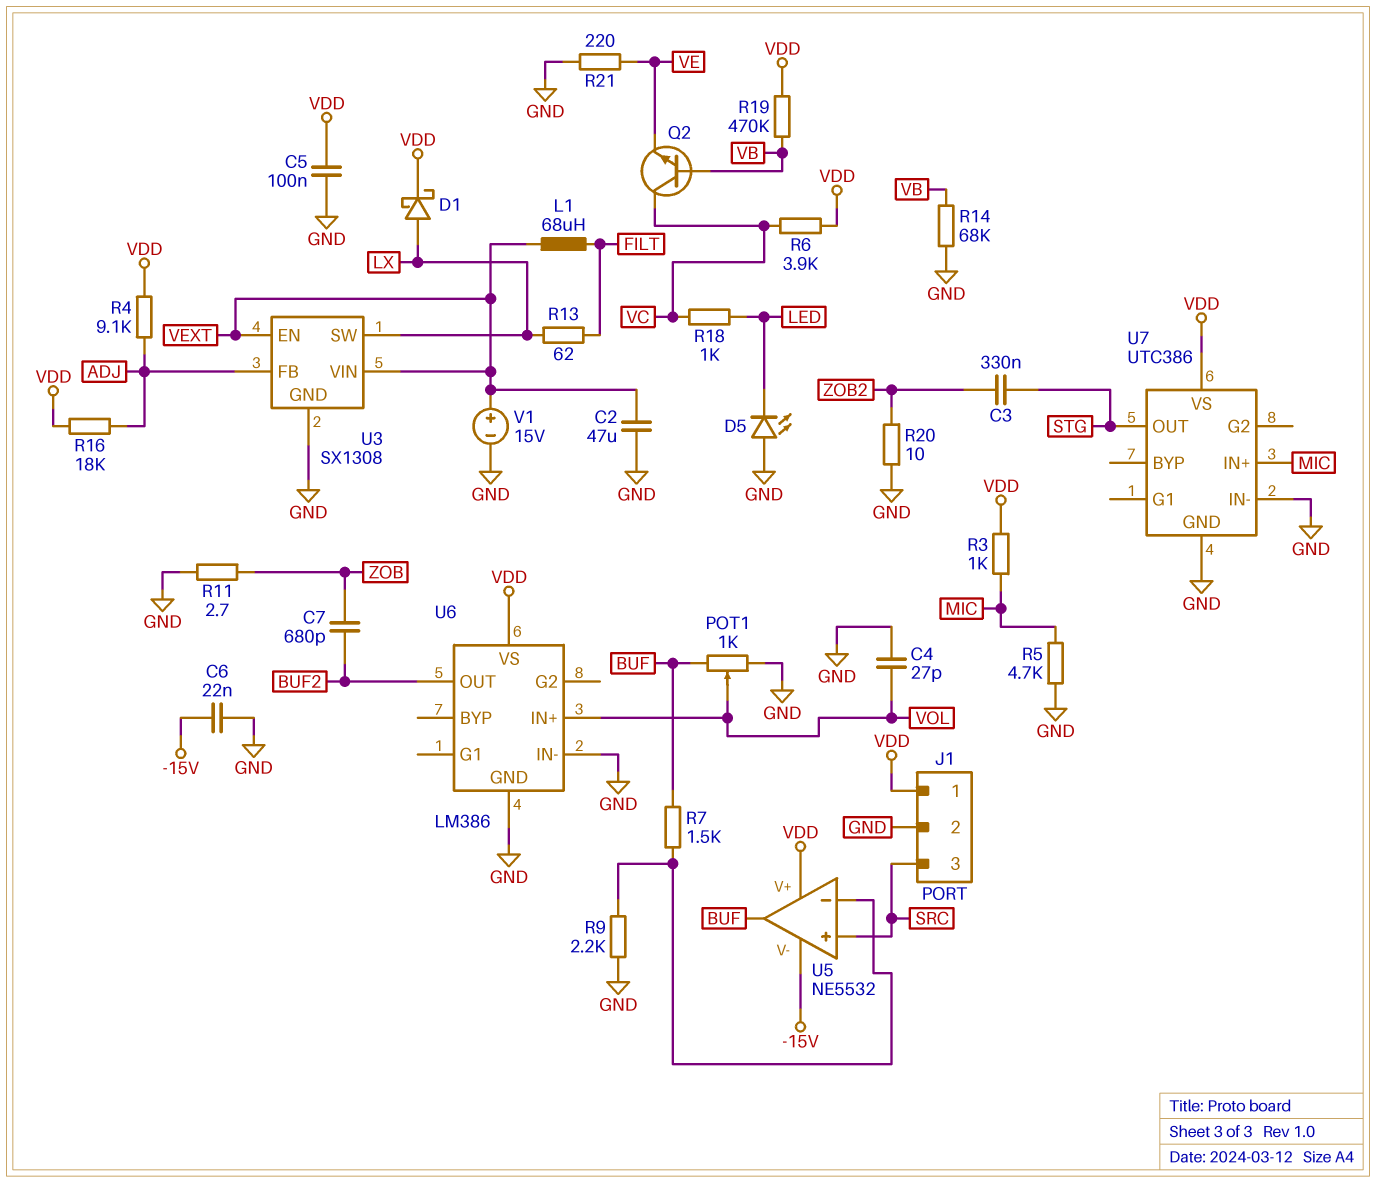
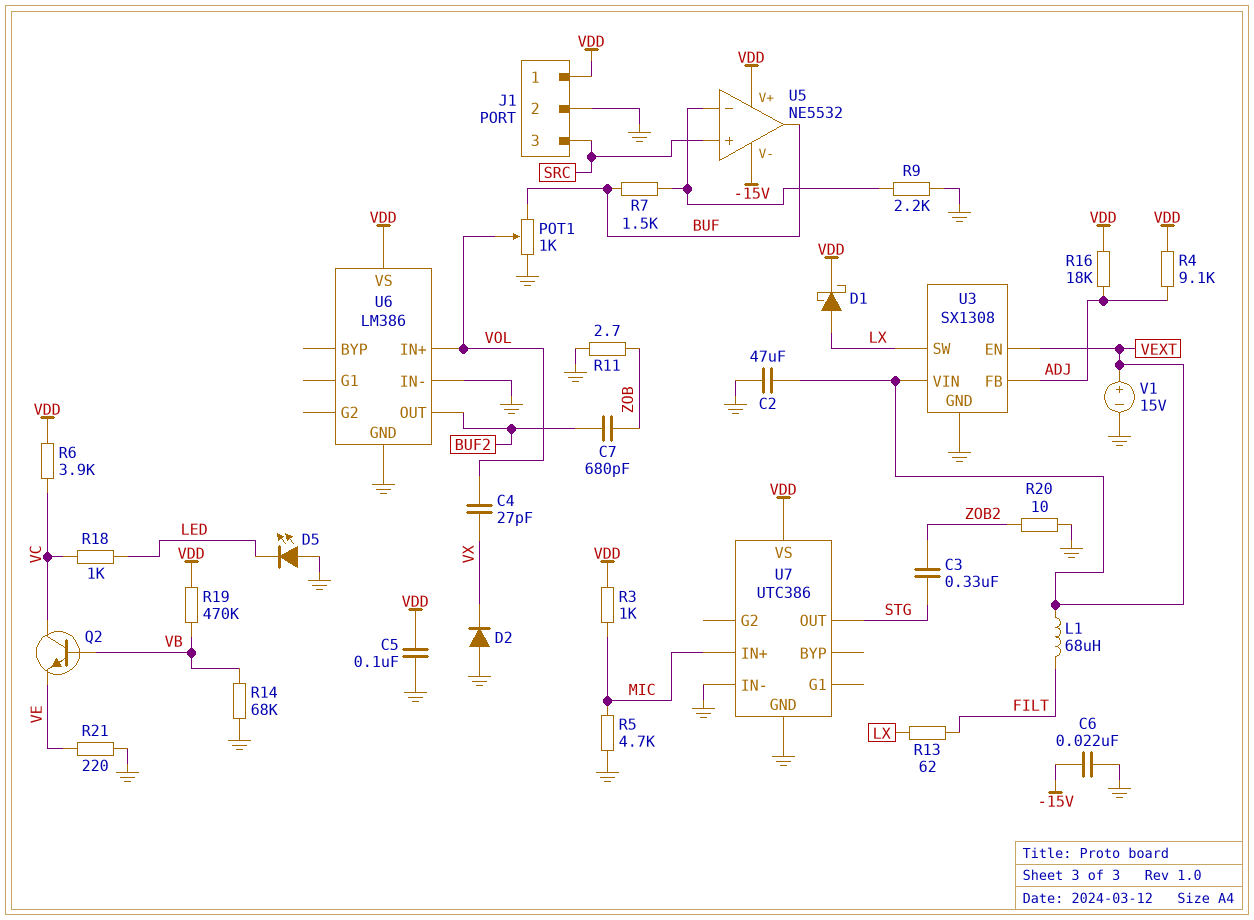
C4: 27pF (GND, VOL) -> 27pF (VOL, VX)
D2: none -> diode (A GND, K VX)

